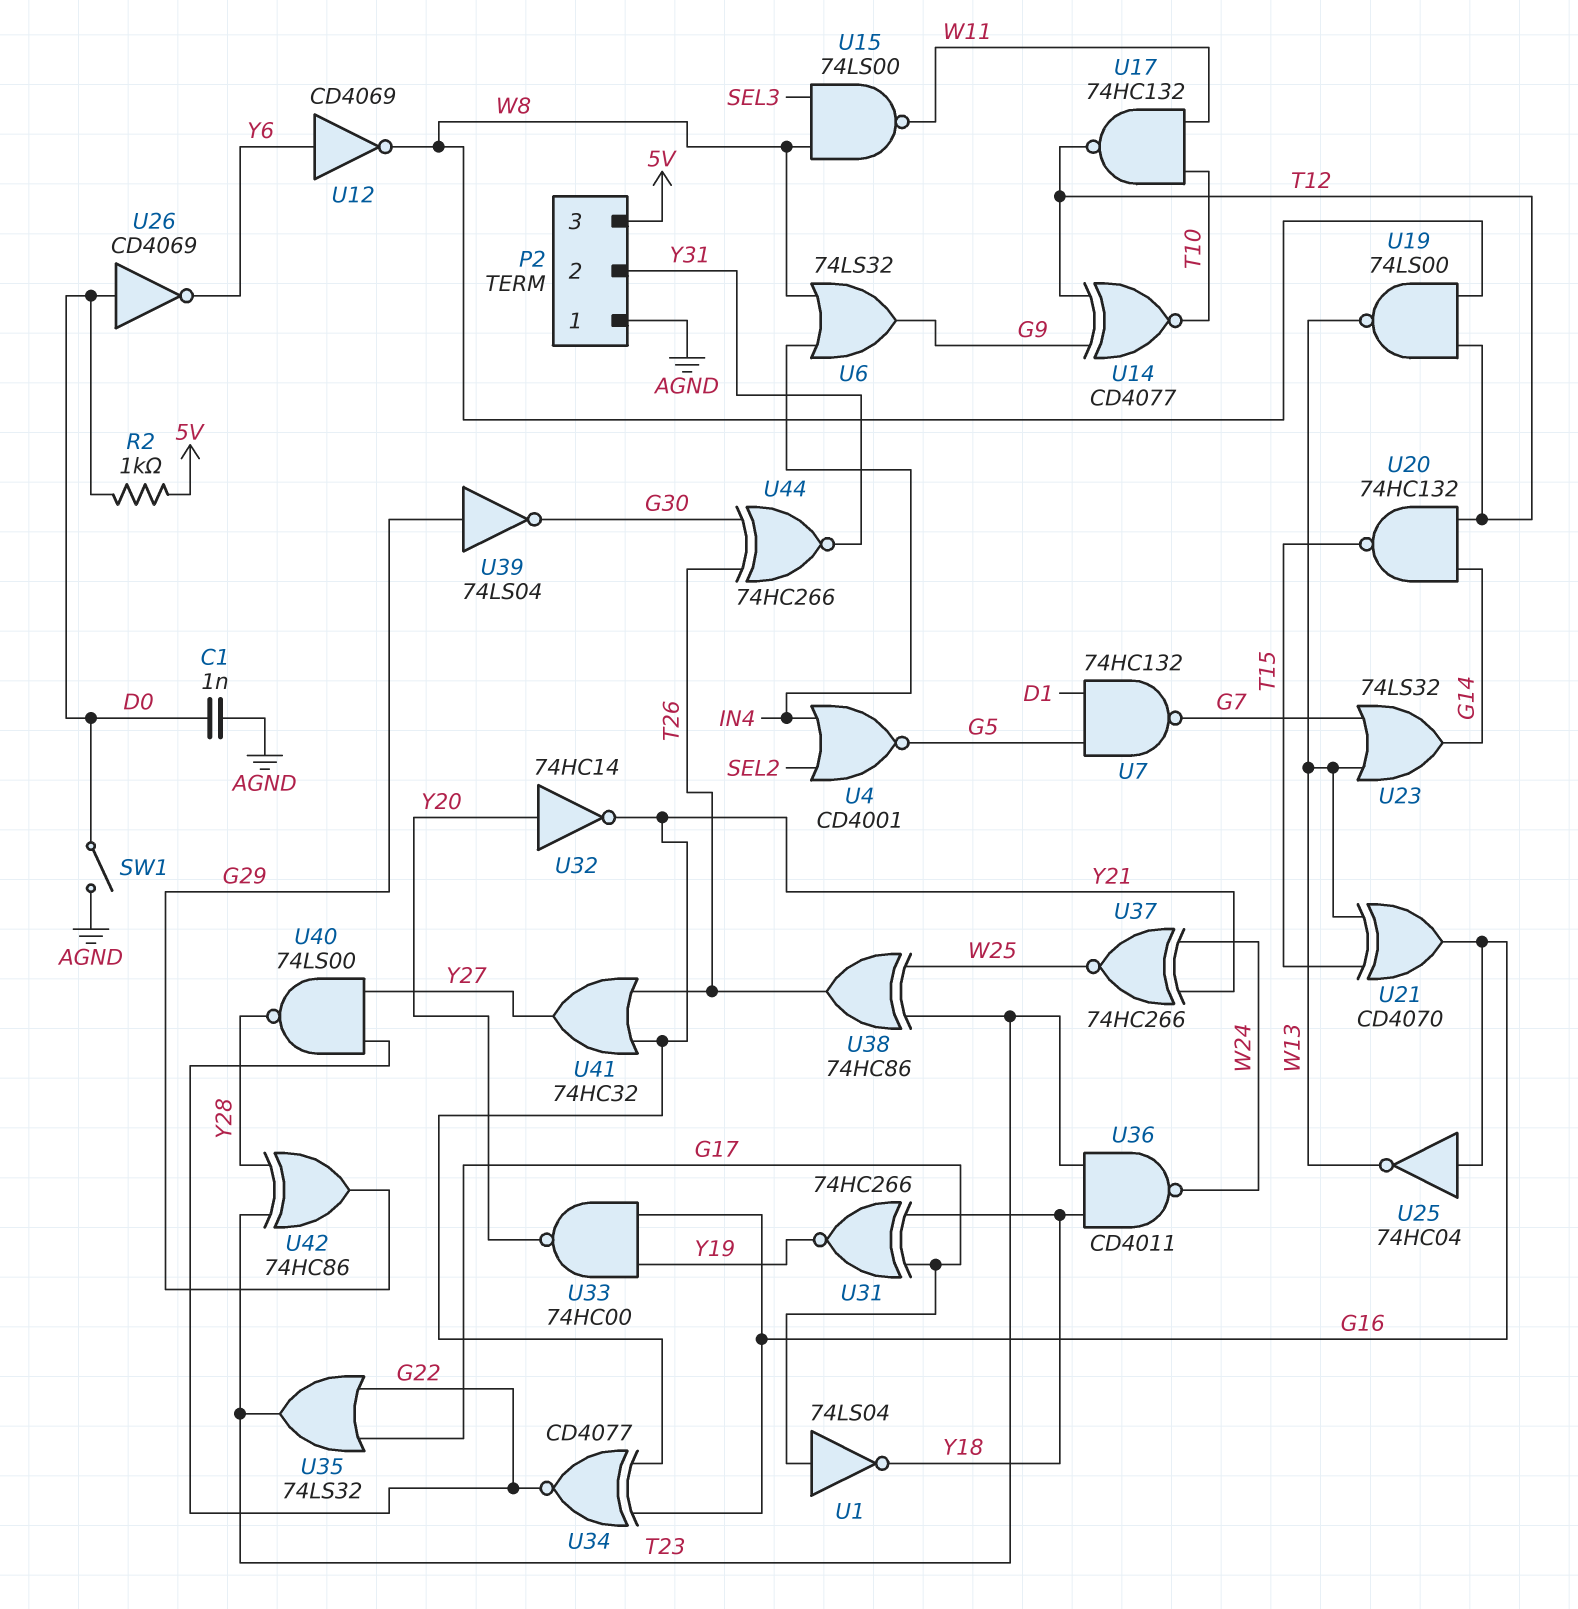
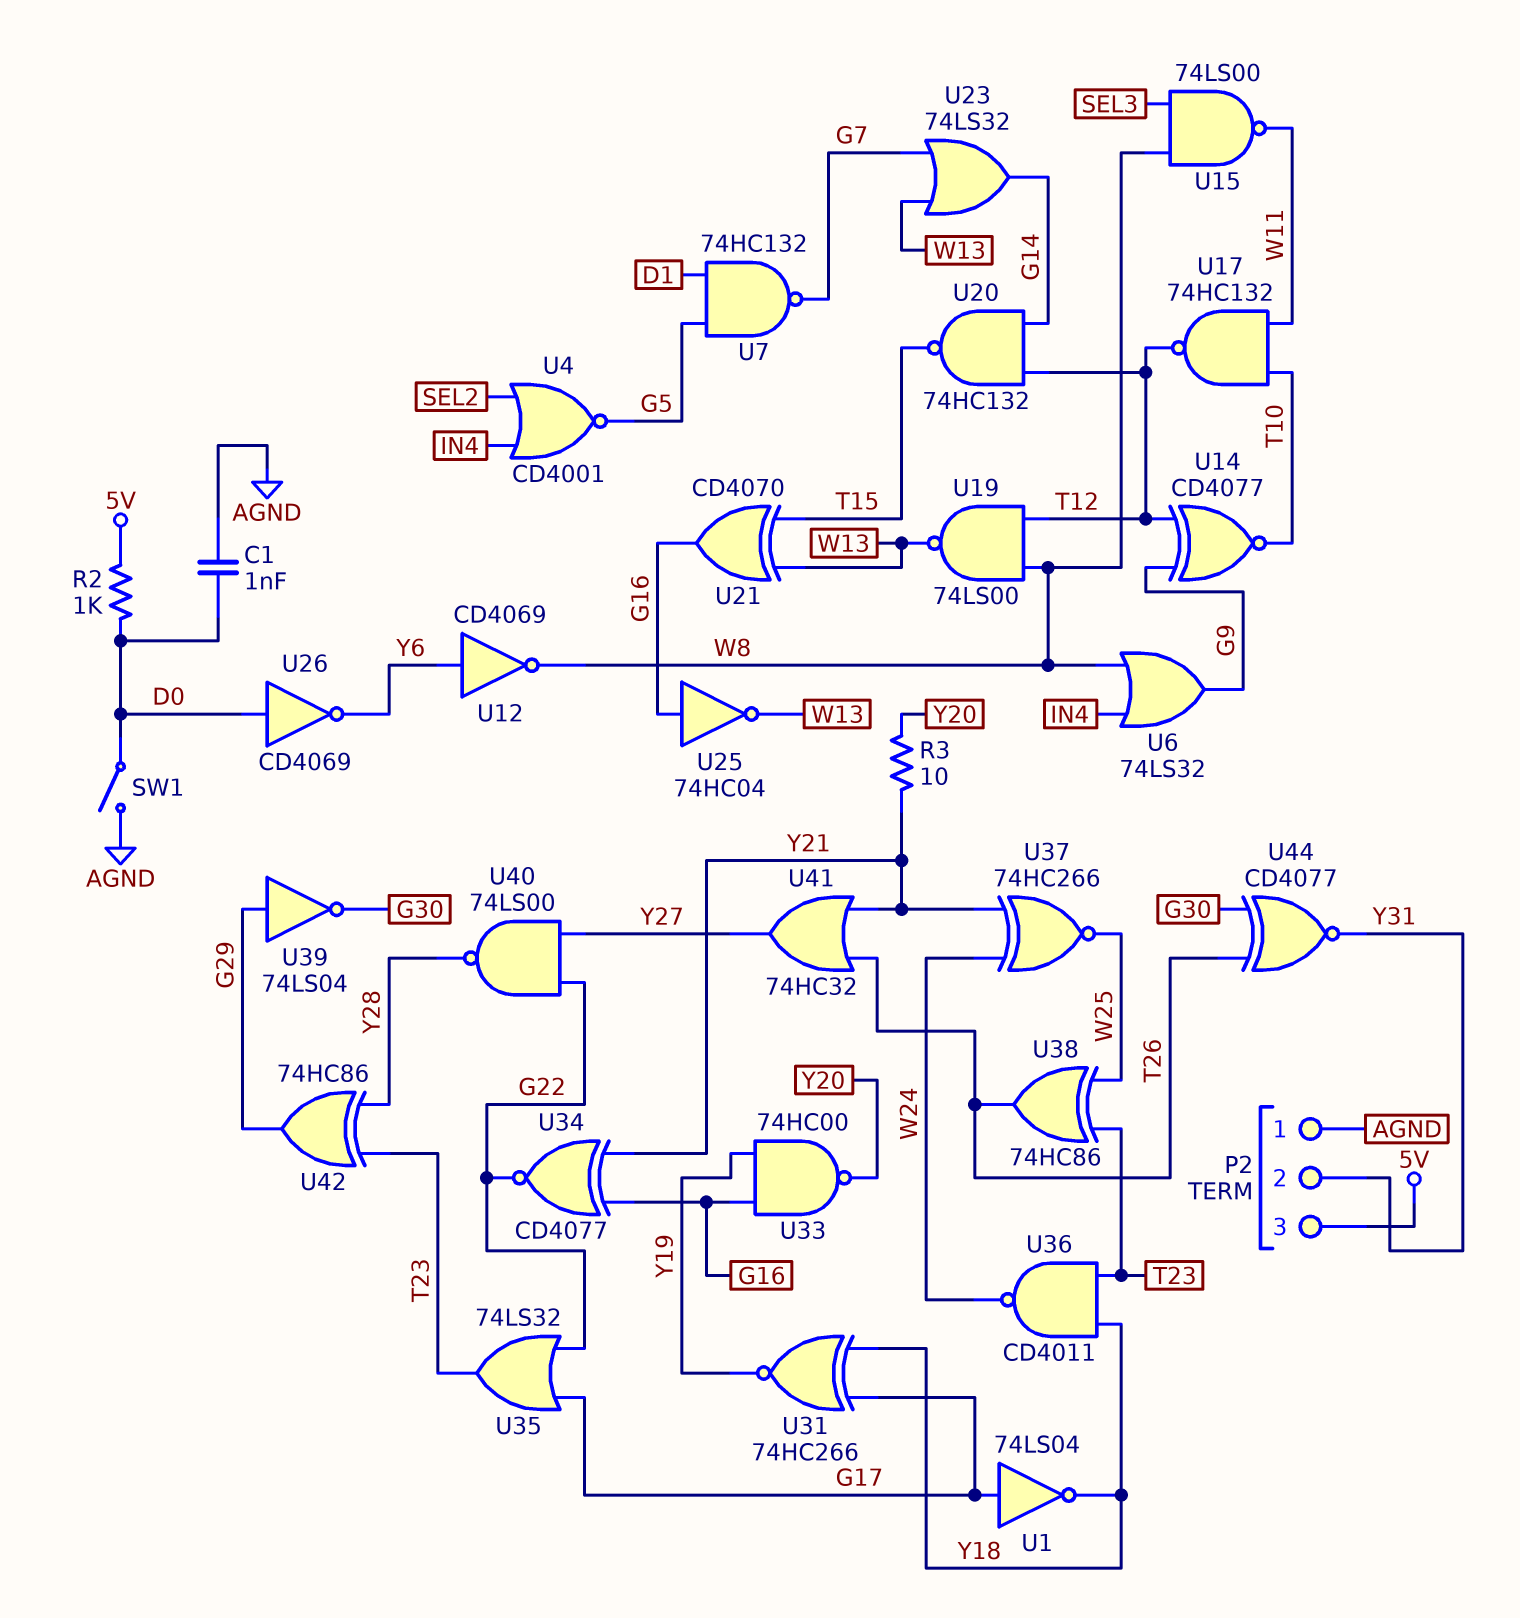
R3: none -> 10 (Y20, Y21)
U32: NOT 74HC14 (in Y20, out Y21) -> none
U44: XNOR 74HC266 (in G30, in T26, out Y31) -> XNOR CD4077 (in G30, in T26, out Y31)

